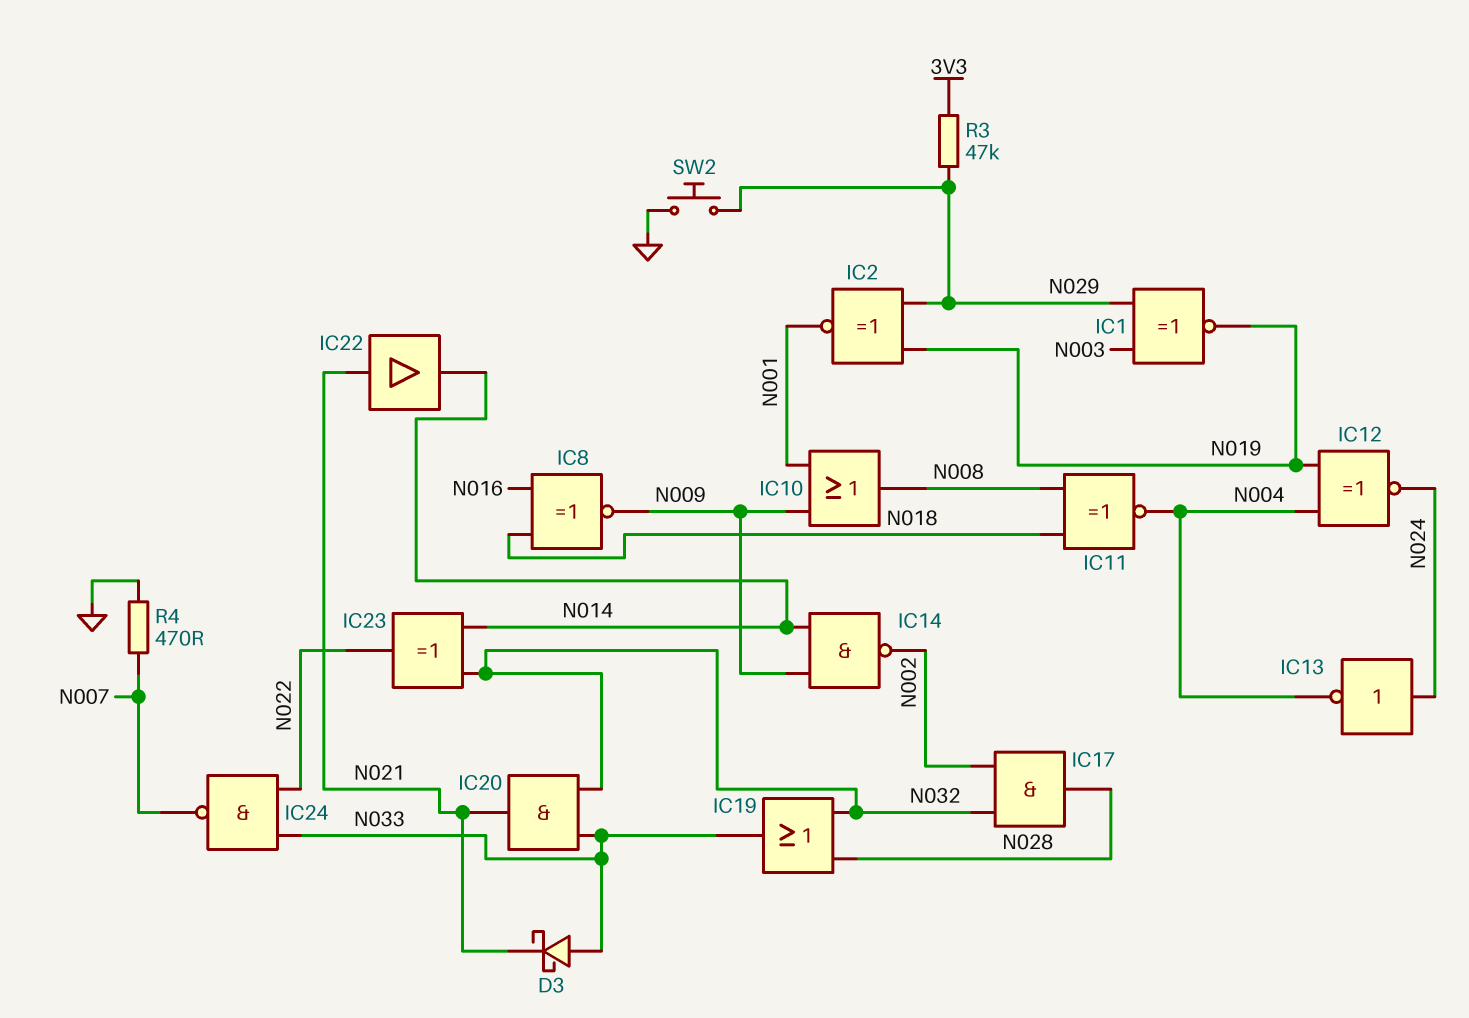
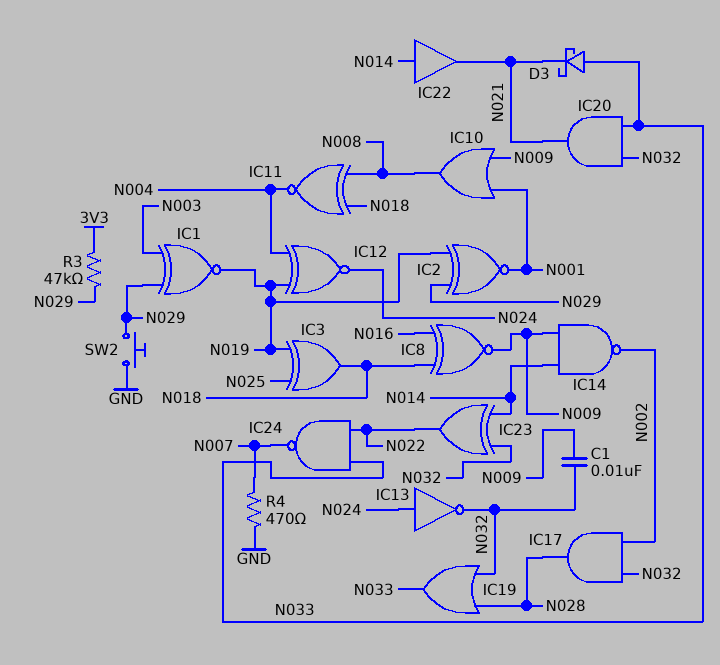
C1: none -> 10nF (N009, N032)
IC3: none -> XOR (in N019, in N025, out N018)
IC13: NOT (in N024, out N004) -> NOT (in N024, out N032)
IC22: buffer (in N021, out N014) -> buffer (in N014, out N021)

